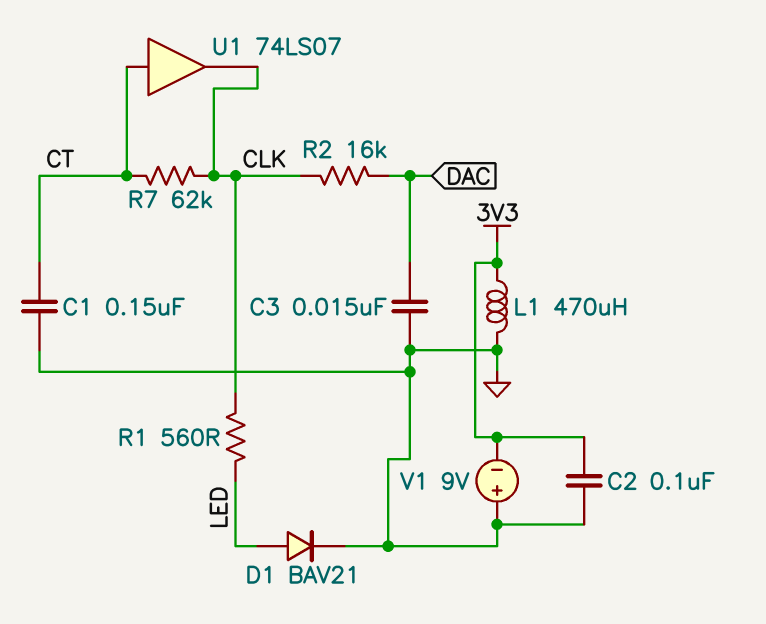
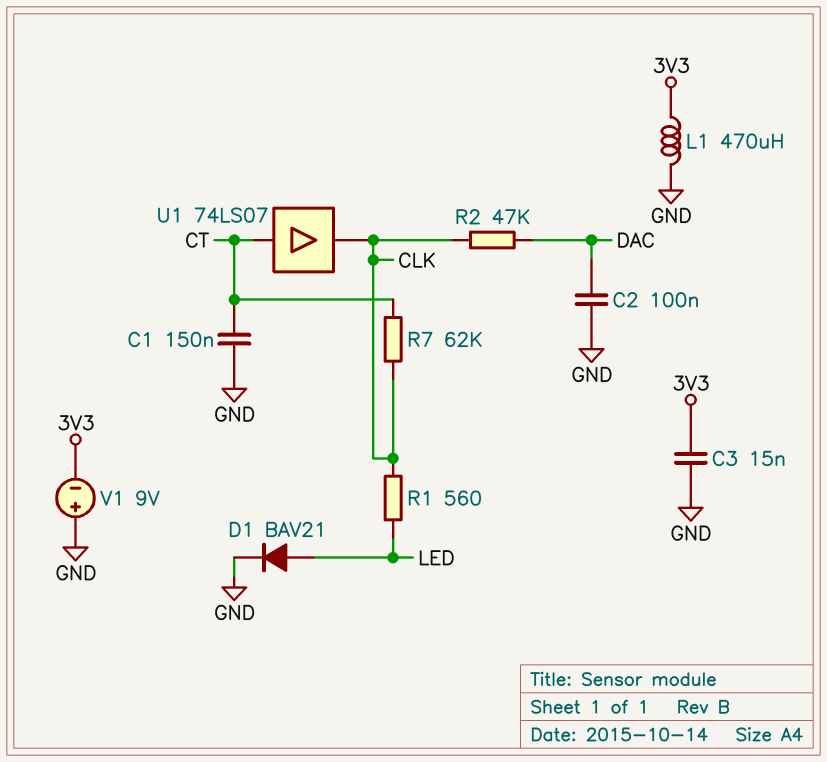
C2: 100nF (3V3, GND) -> 100nF (DAC, GND)
C3: 15nF (DAC, GND) -> 15nF (3V3, GND)
R2: 16k (CLK, DAC) -> 47k (CLK, DAC)

